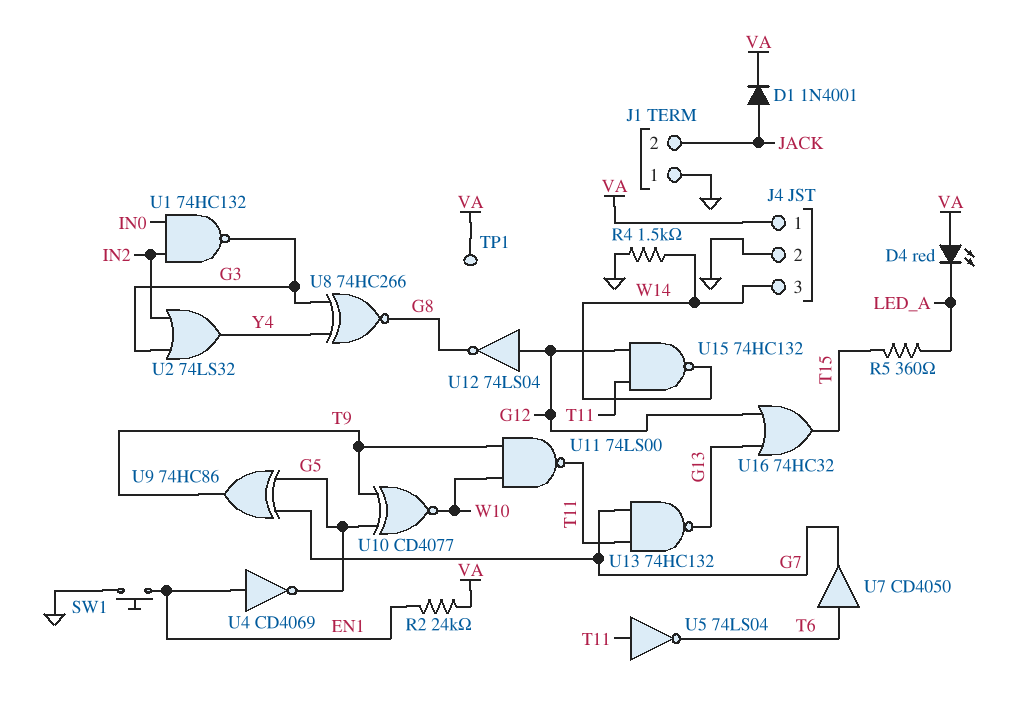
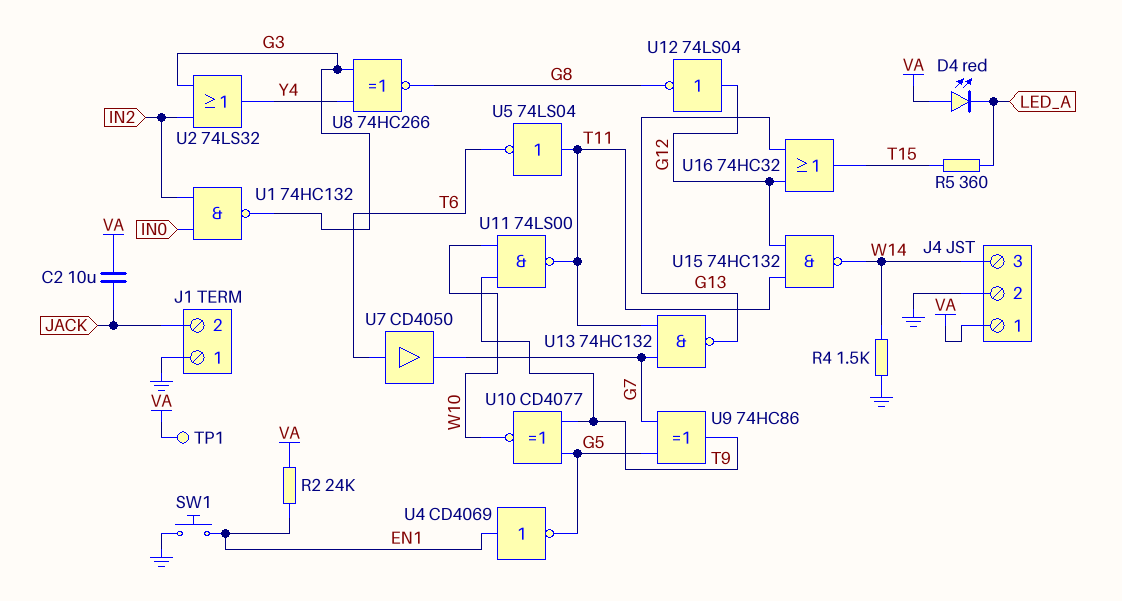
C2: none -> 10uF (JACK, VA)
D1: diode 1N4001 (A JACK, K VA) -> none

